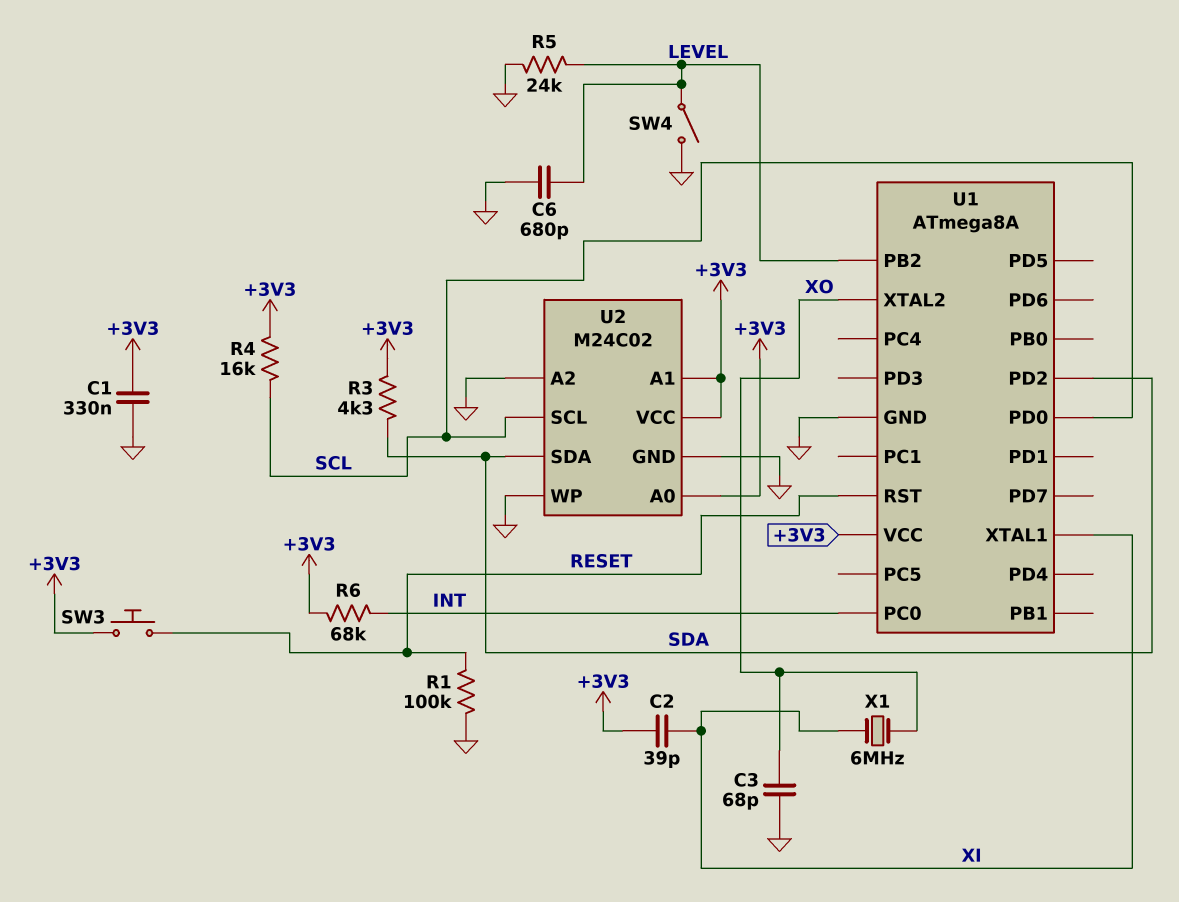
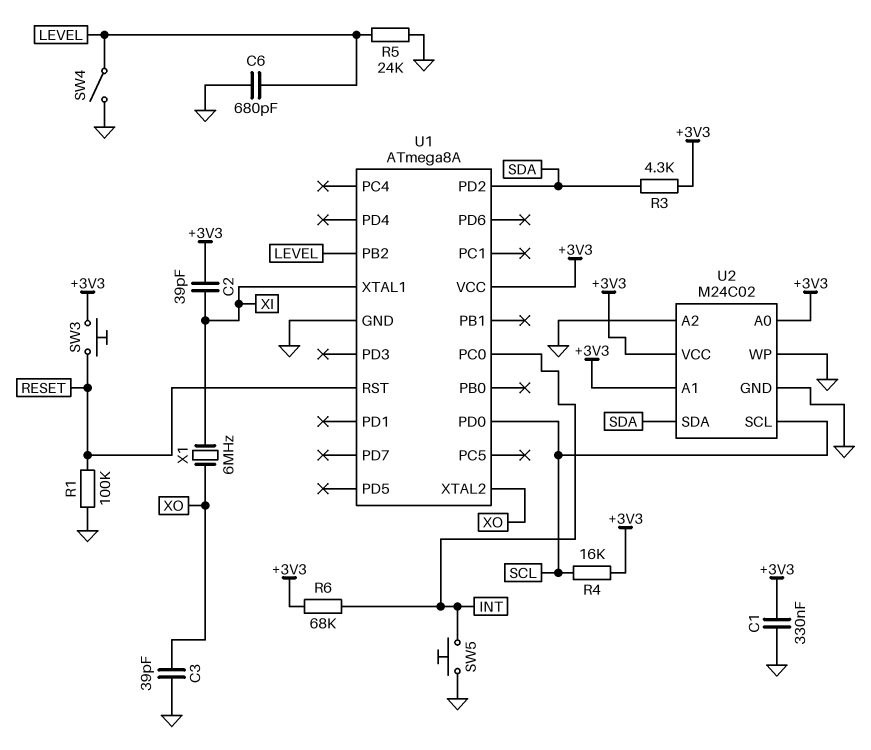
C3: 68pF (GND, XO) -> 39pF (GND, XO)
SW5: none -> button (GND, INT)

